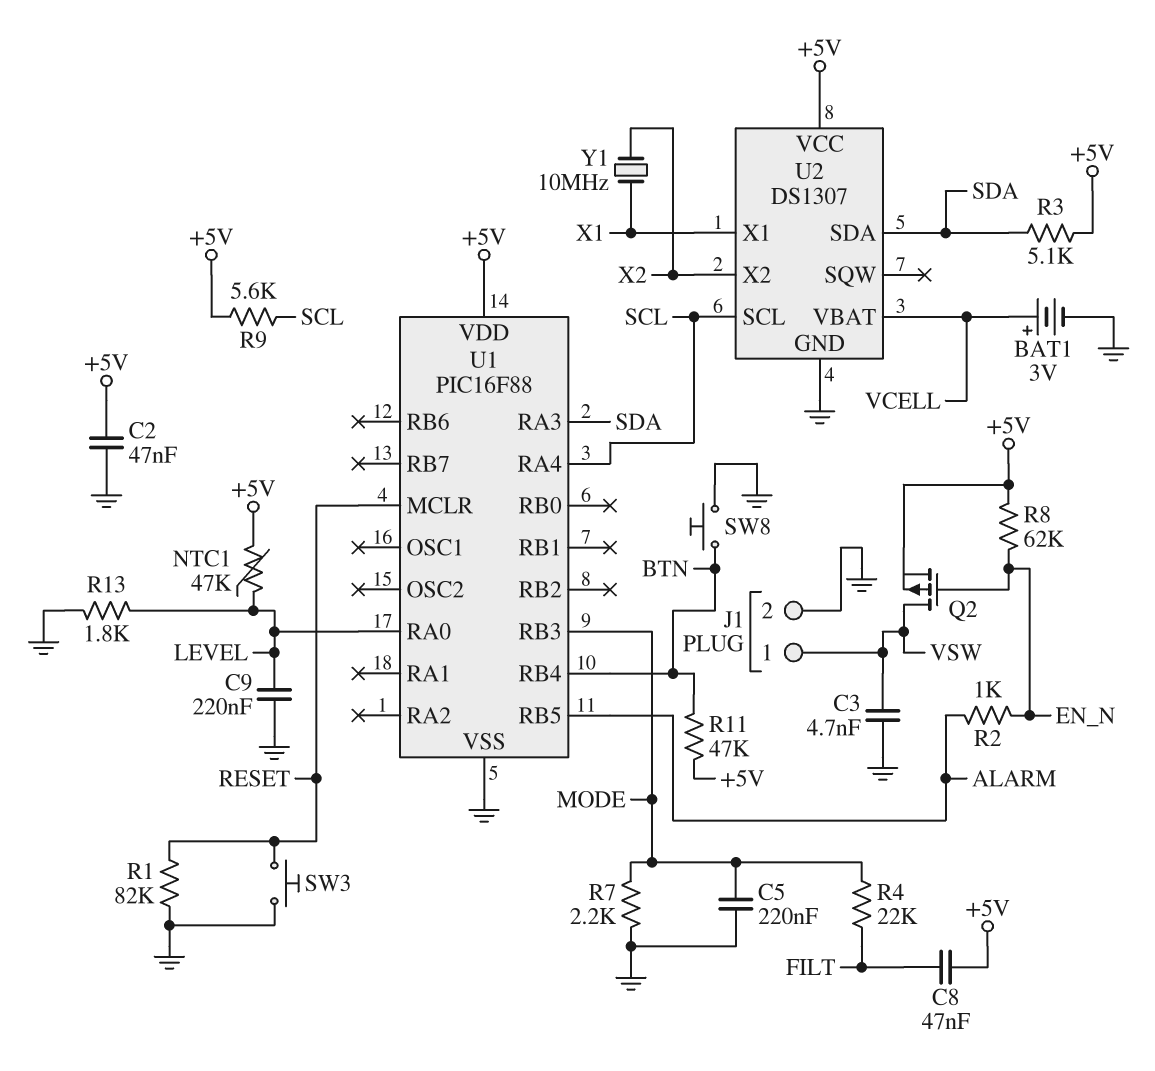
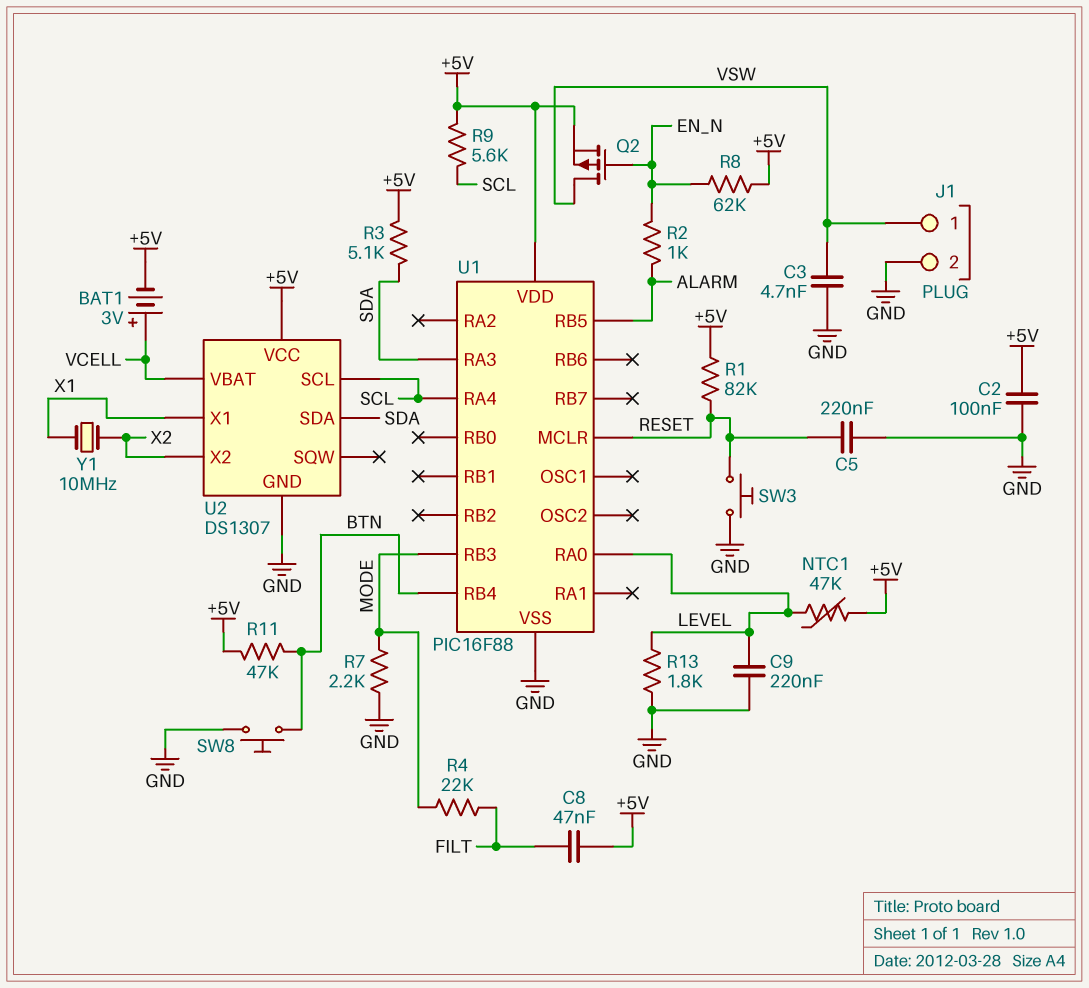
BAT1: 3V (plus VCELL, minus GND) -> 3V (plus VCELL, minus +5V)
C2: 47nF (+5V, GND) -> 100nF (+5V, GND)
C5: 220nF (GND, MODE) -> 220nF (GND, RESET)
R1: 82k (GND, RESET) -> 82k (+5V, RESET)

